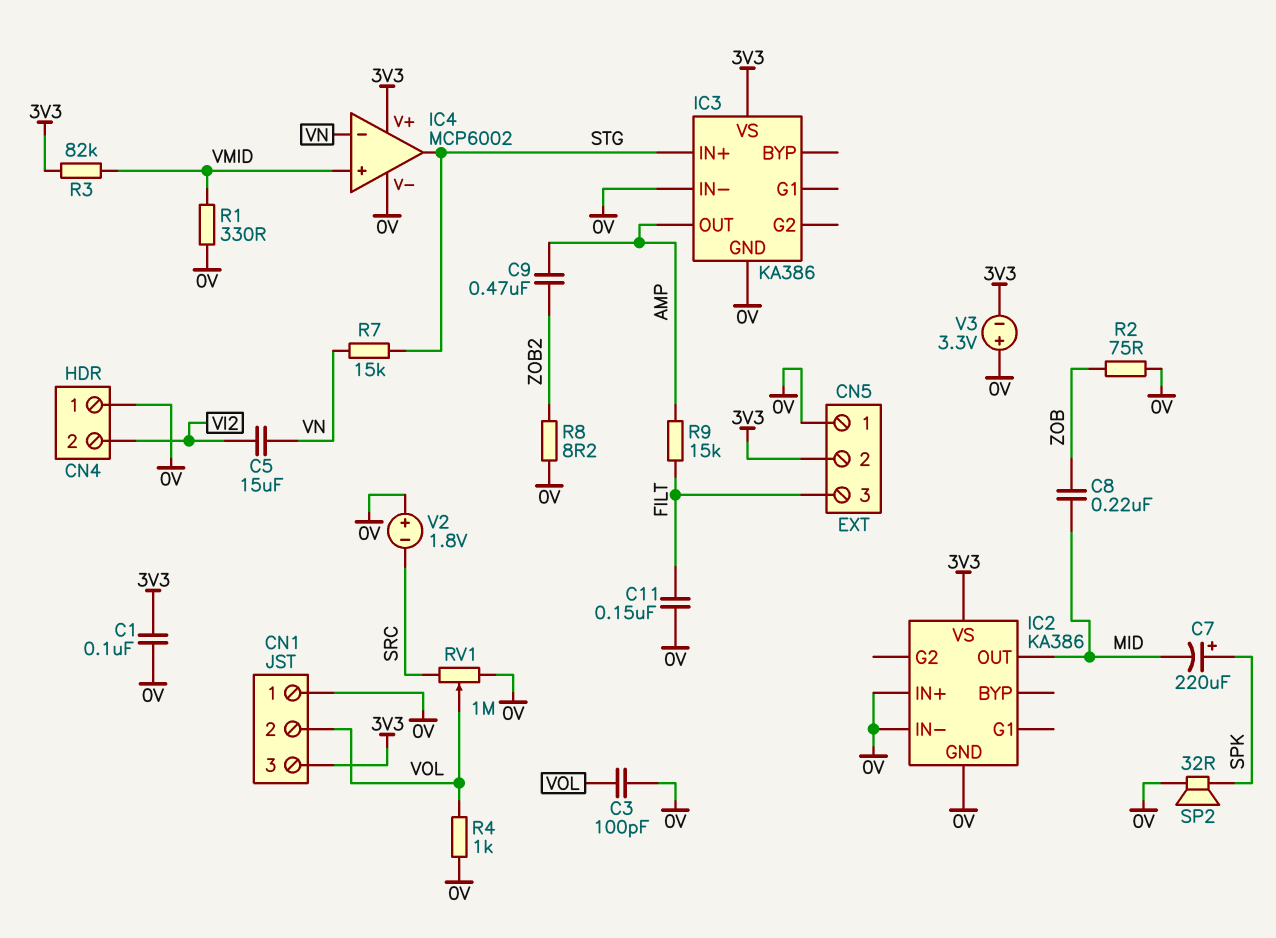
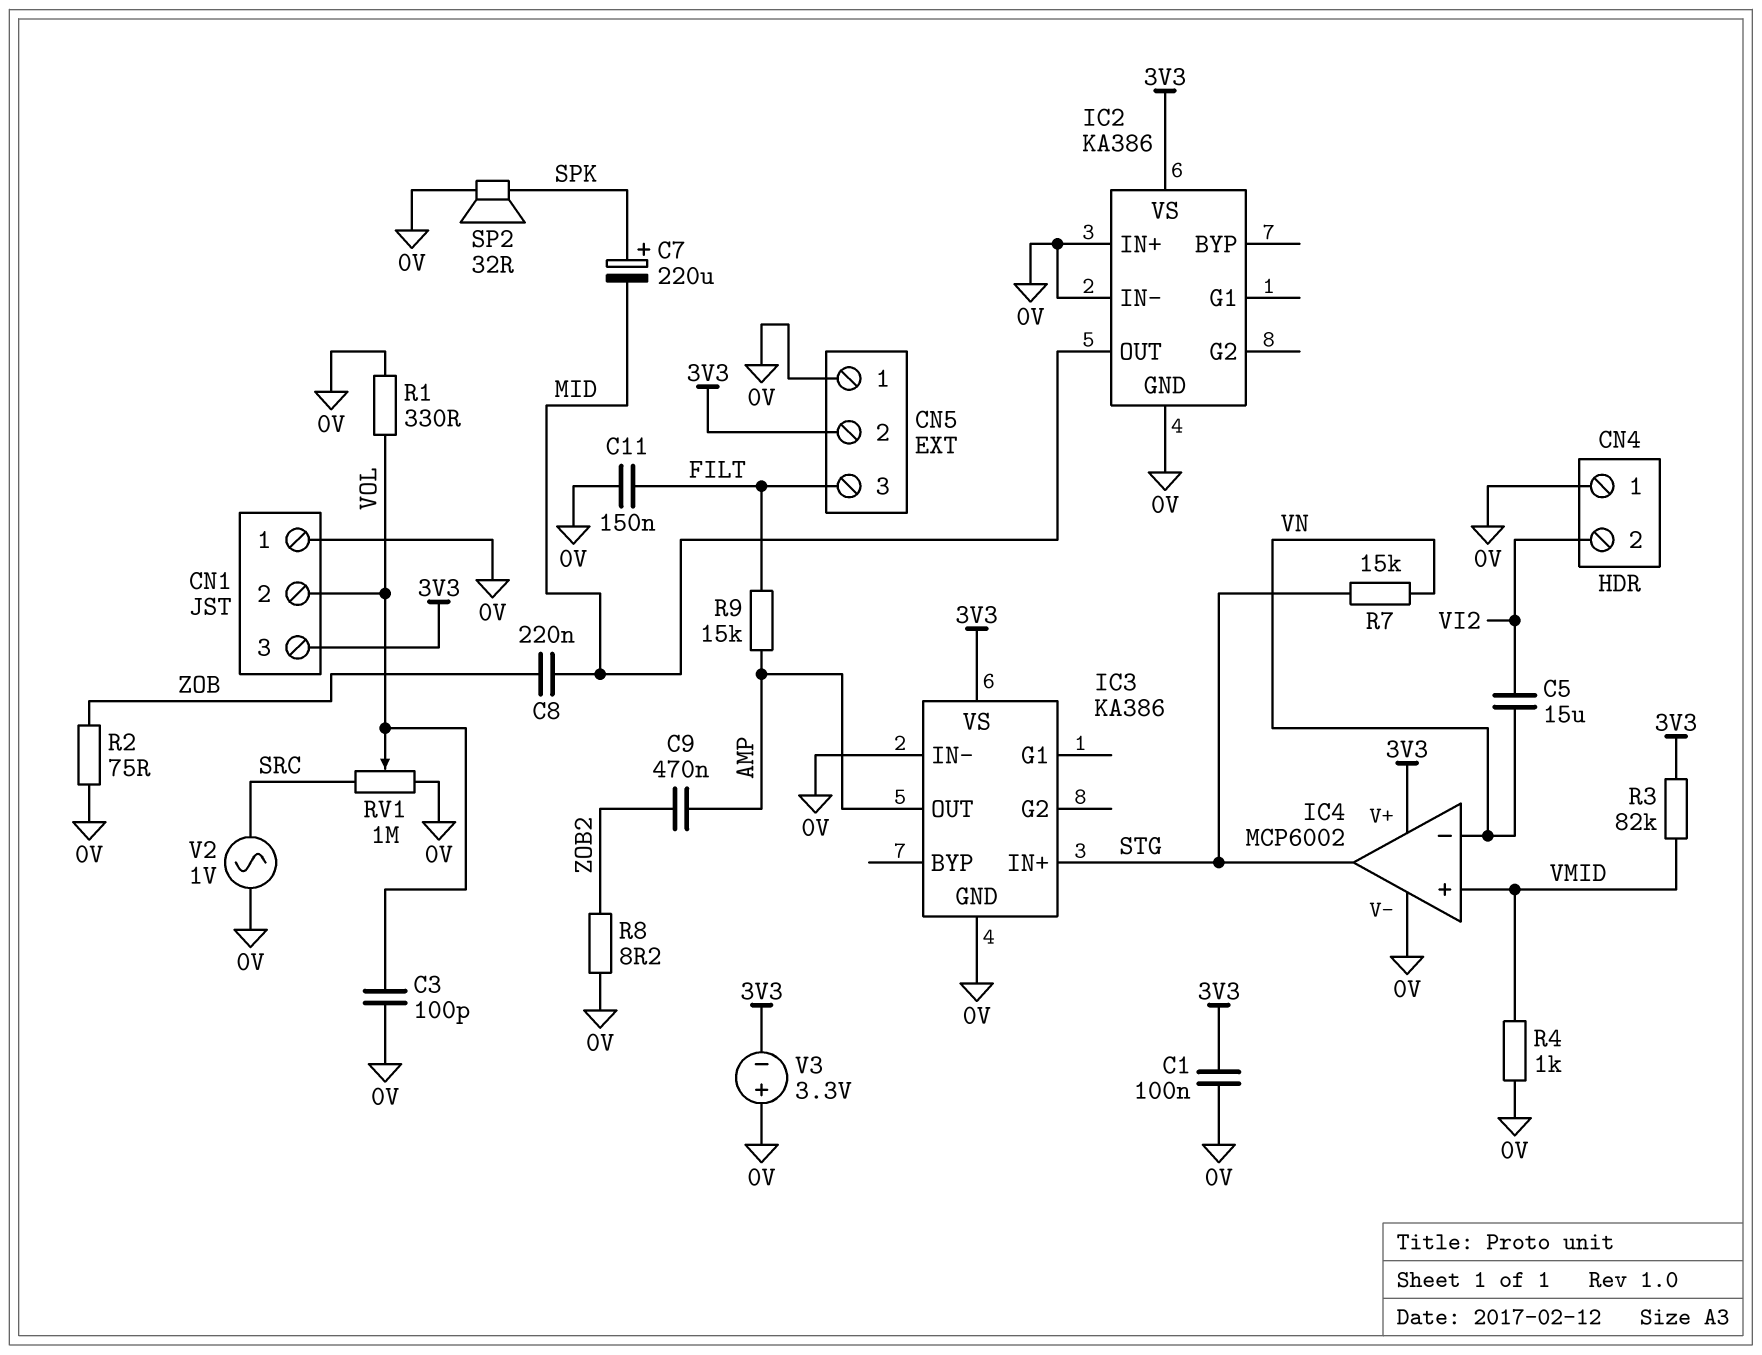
R1: 330 (0V, VMID) -> 330 (0V, VOL)
R4: 1k (0V, VOL) -> 1k (0V, VMID)
V2: 1.8V (plus 0V, minus SRC) -> AC 1V (0V, SRC)

